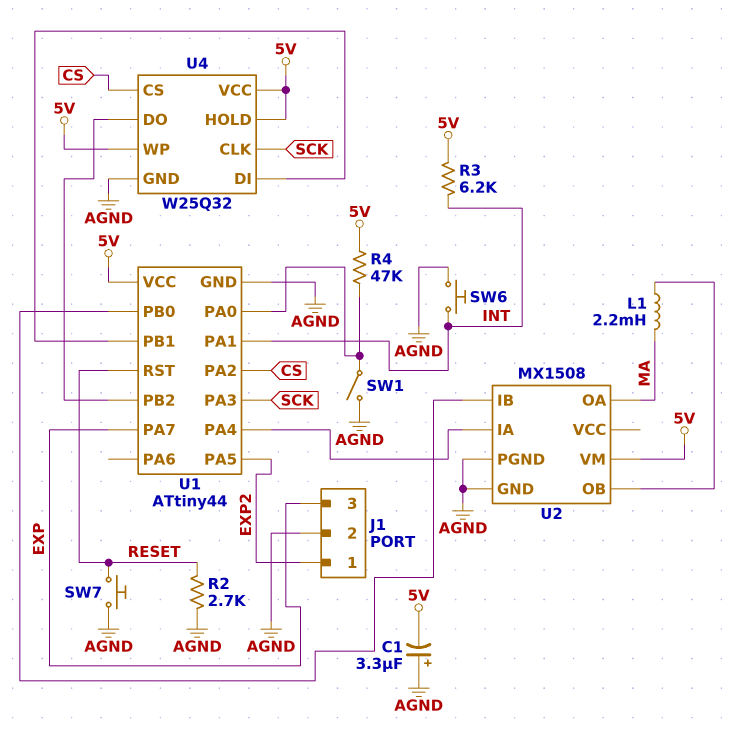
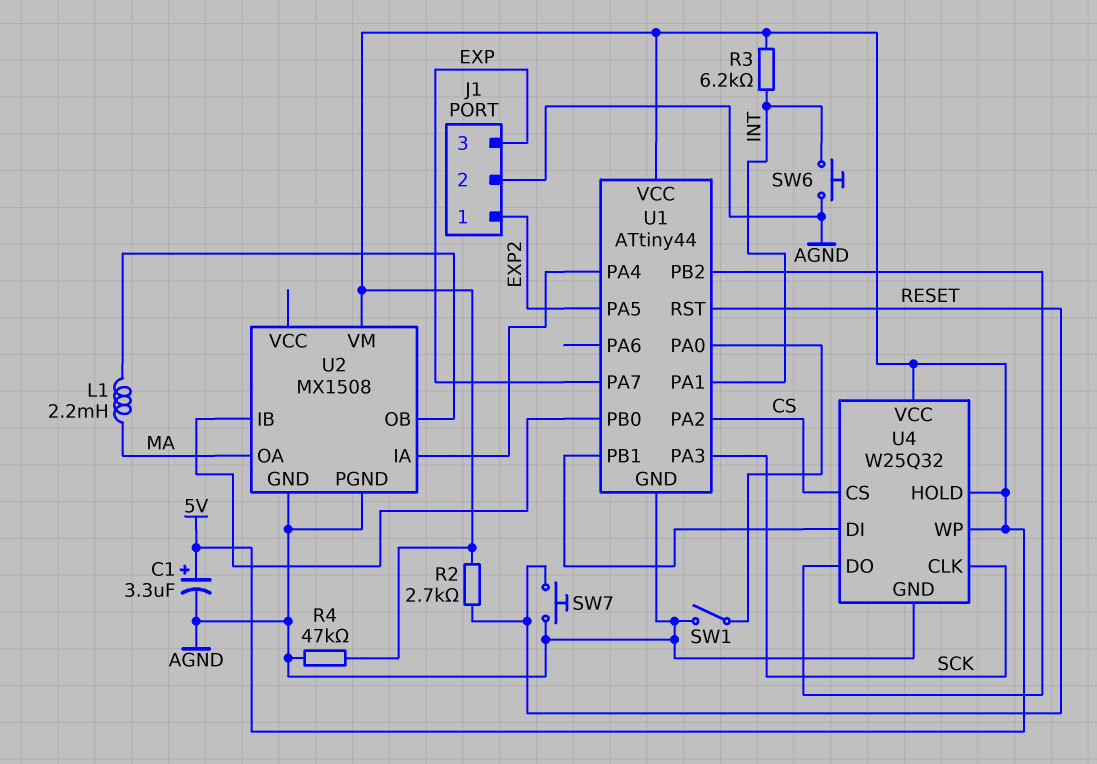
C1: 3.3uF (plus AGND, minus 5V) -> 3.3uF (plus 5V, minus AGND)
R2: 2.7k (AGND, RESET) -> 2.7k (5V, RESET)
R4: 47k (5V, U1/PA0) -> 47k (5V, AGND)

